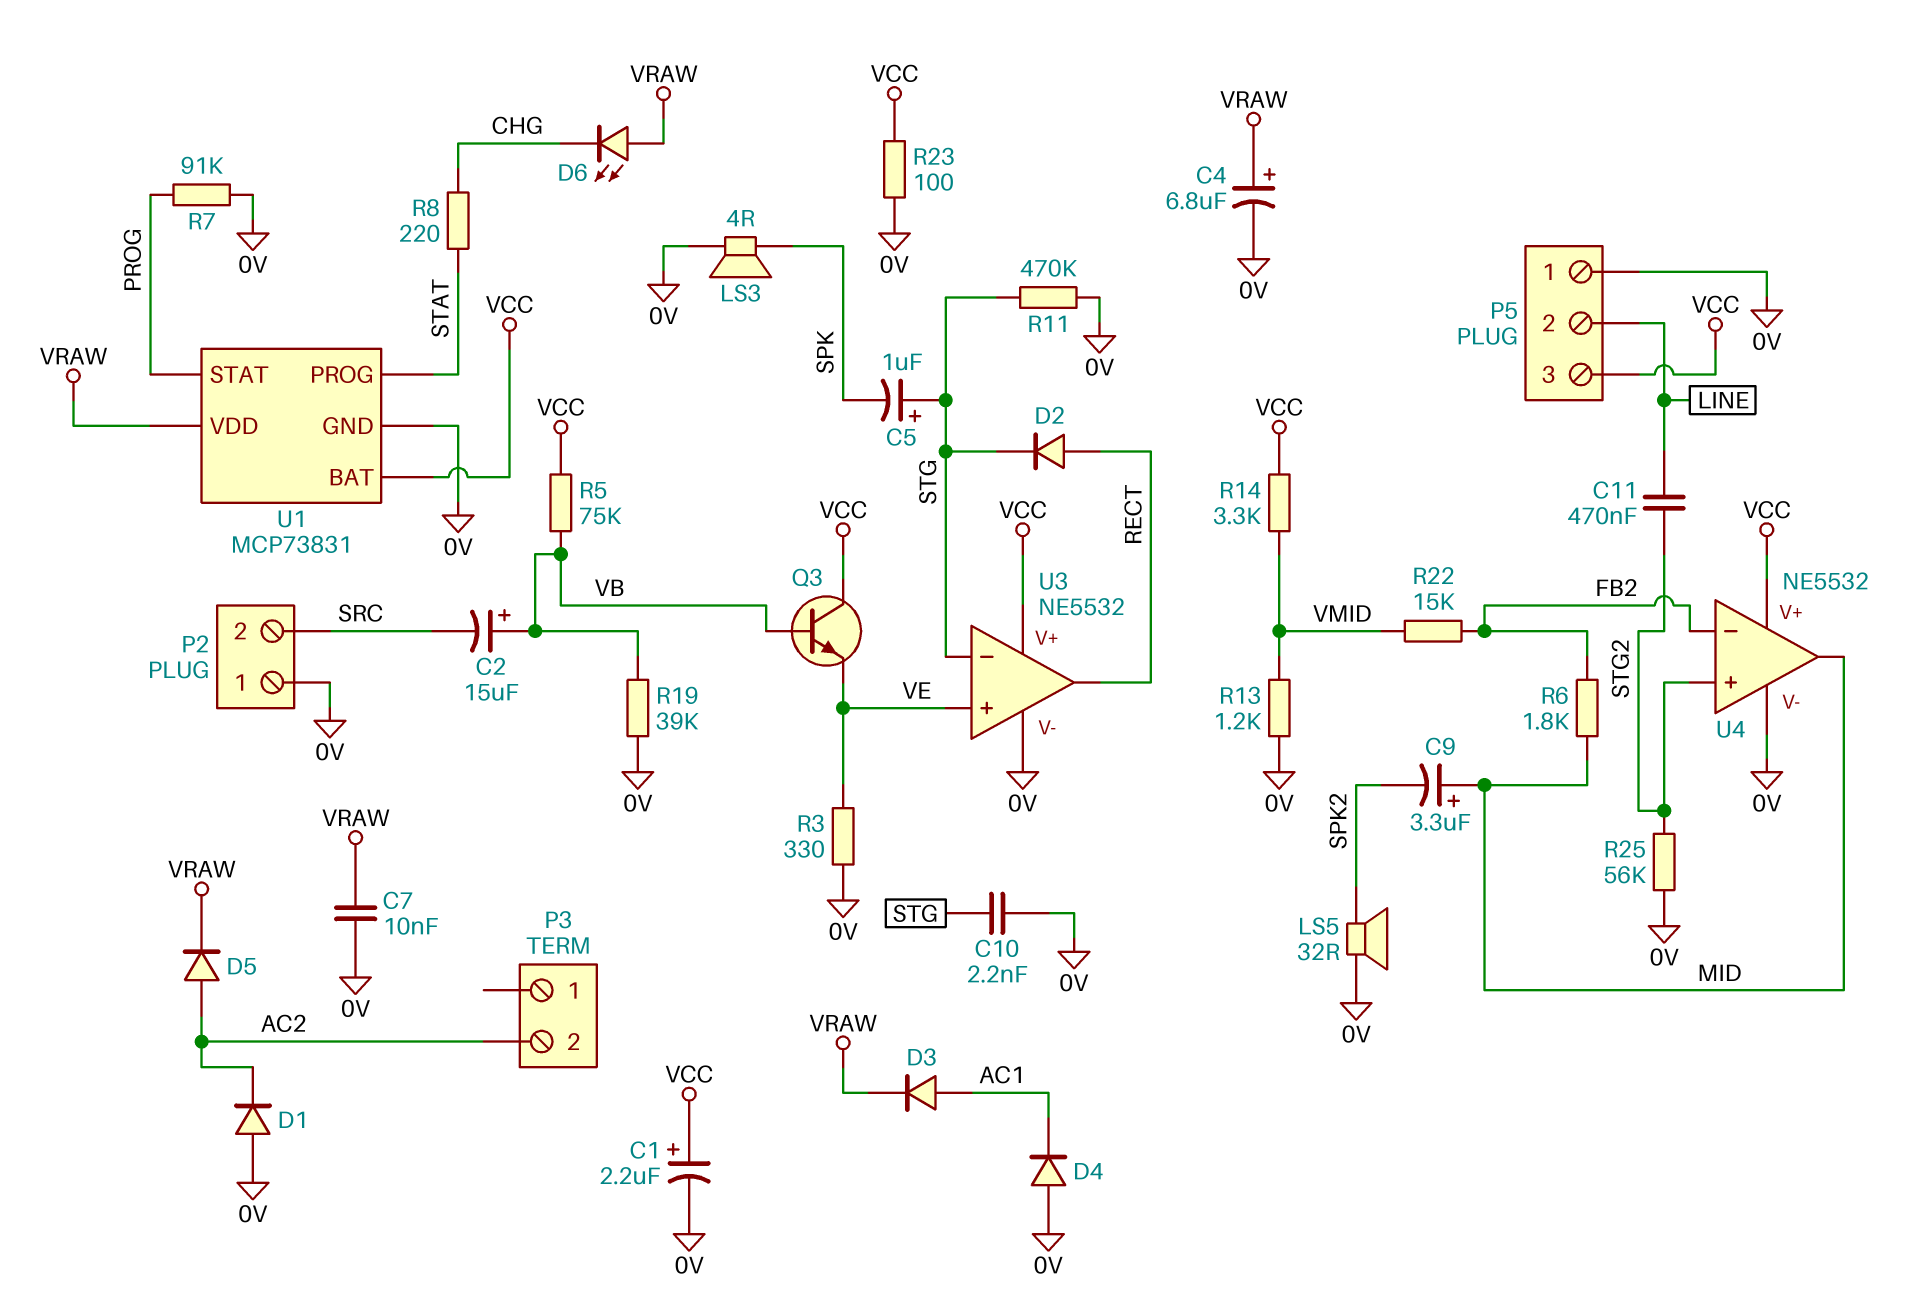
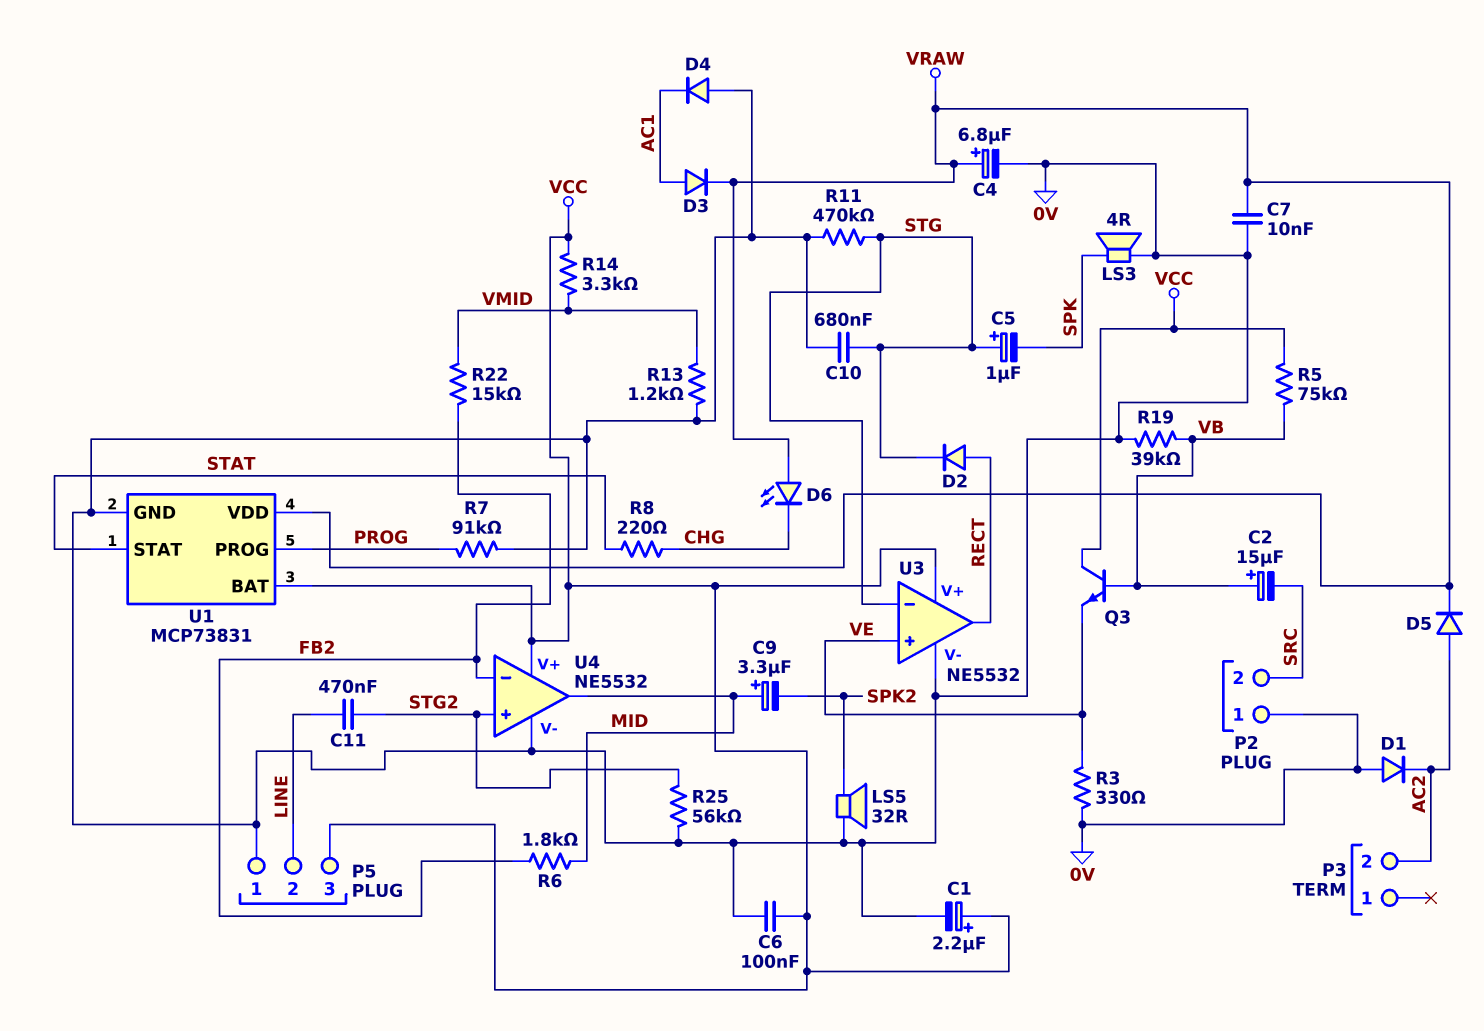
C6: none -> 100nF (0V, VCC)
C10: 2.2nF (0V, STG) -> 680nF (0V, STG)
R23: 100 (0V, VCC) -> none
U1 pin PROG: STAT -> PROG
U1 pin STAT: PROG -> STAT

